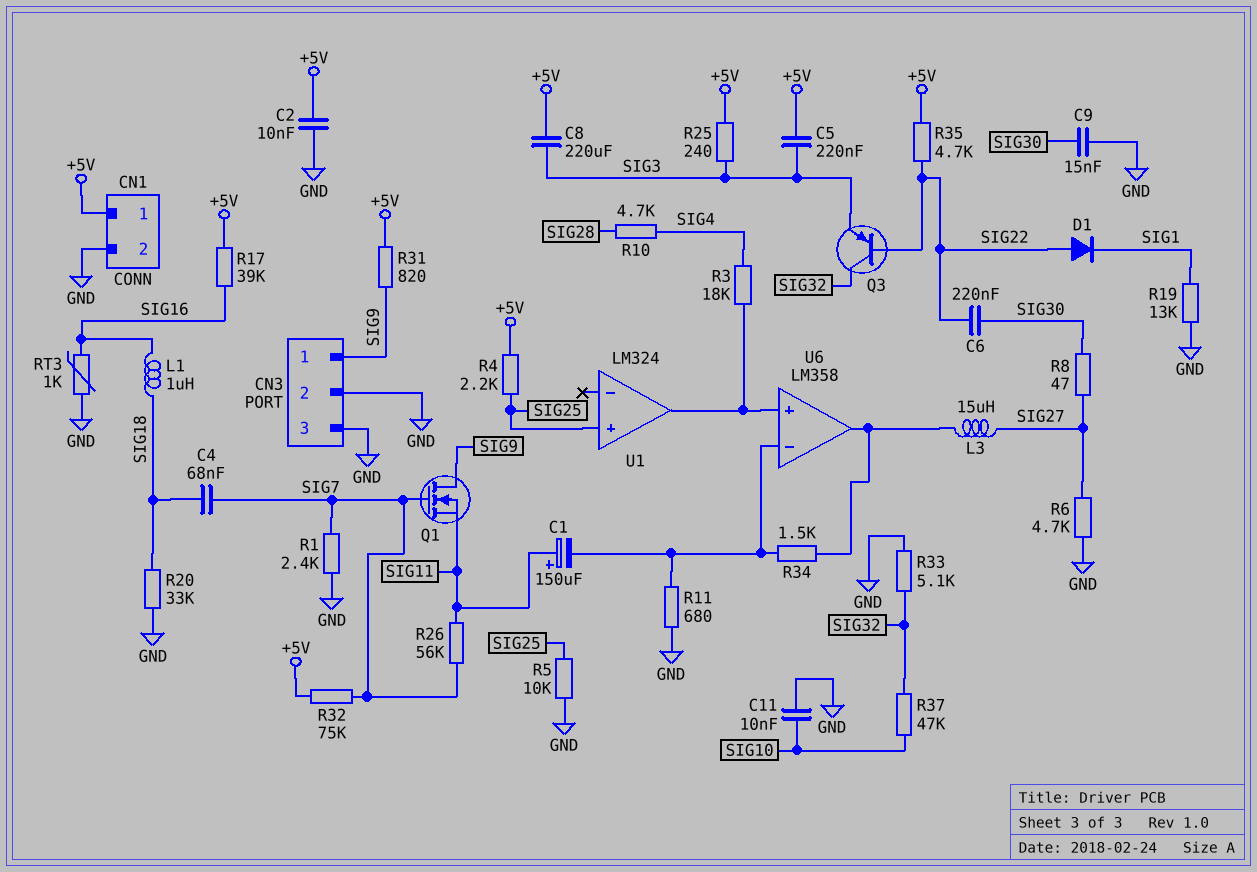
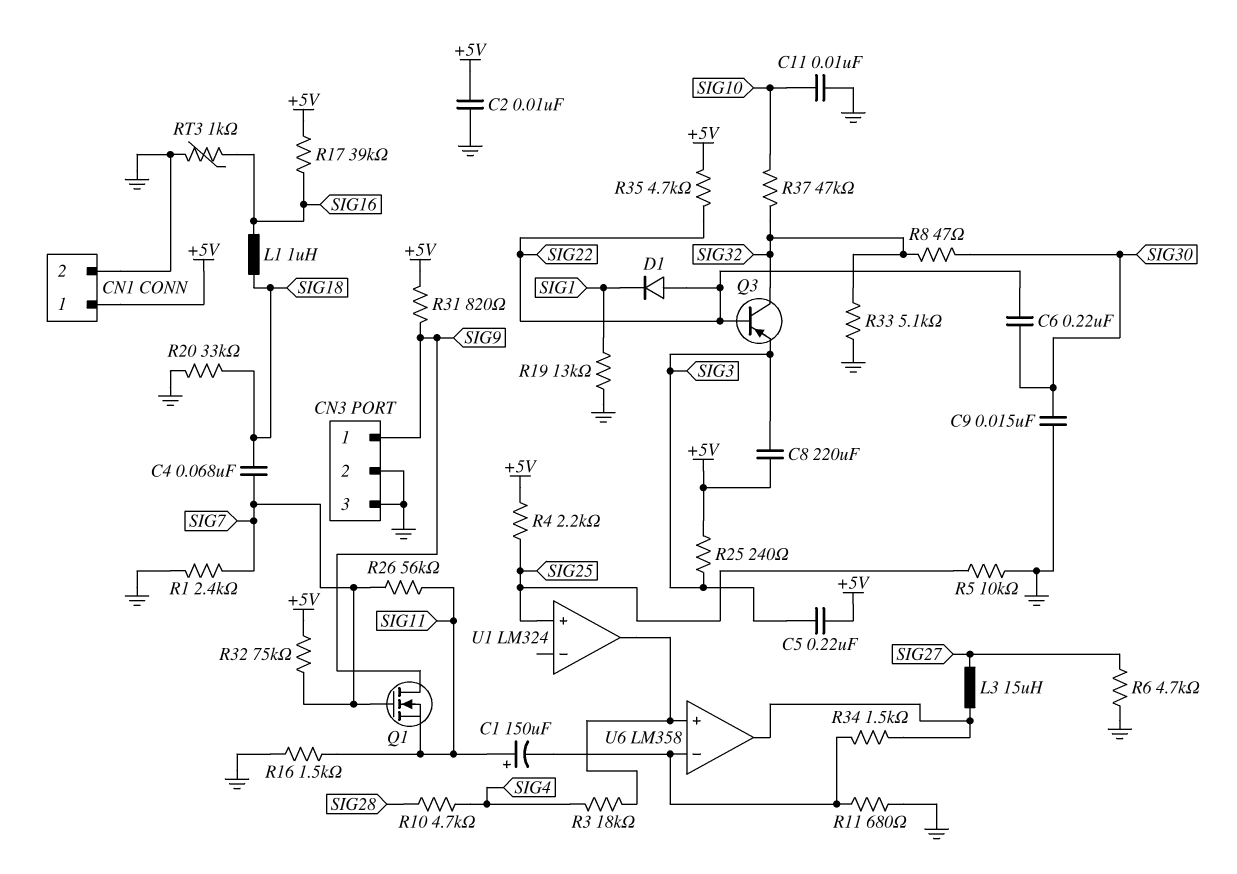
R8: 47 (SIG27, SIG30) -> 47 (SIG30, SIG32)
R16: none -> 1.5k (GND, SIG11)

